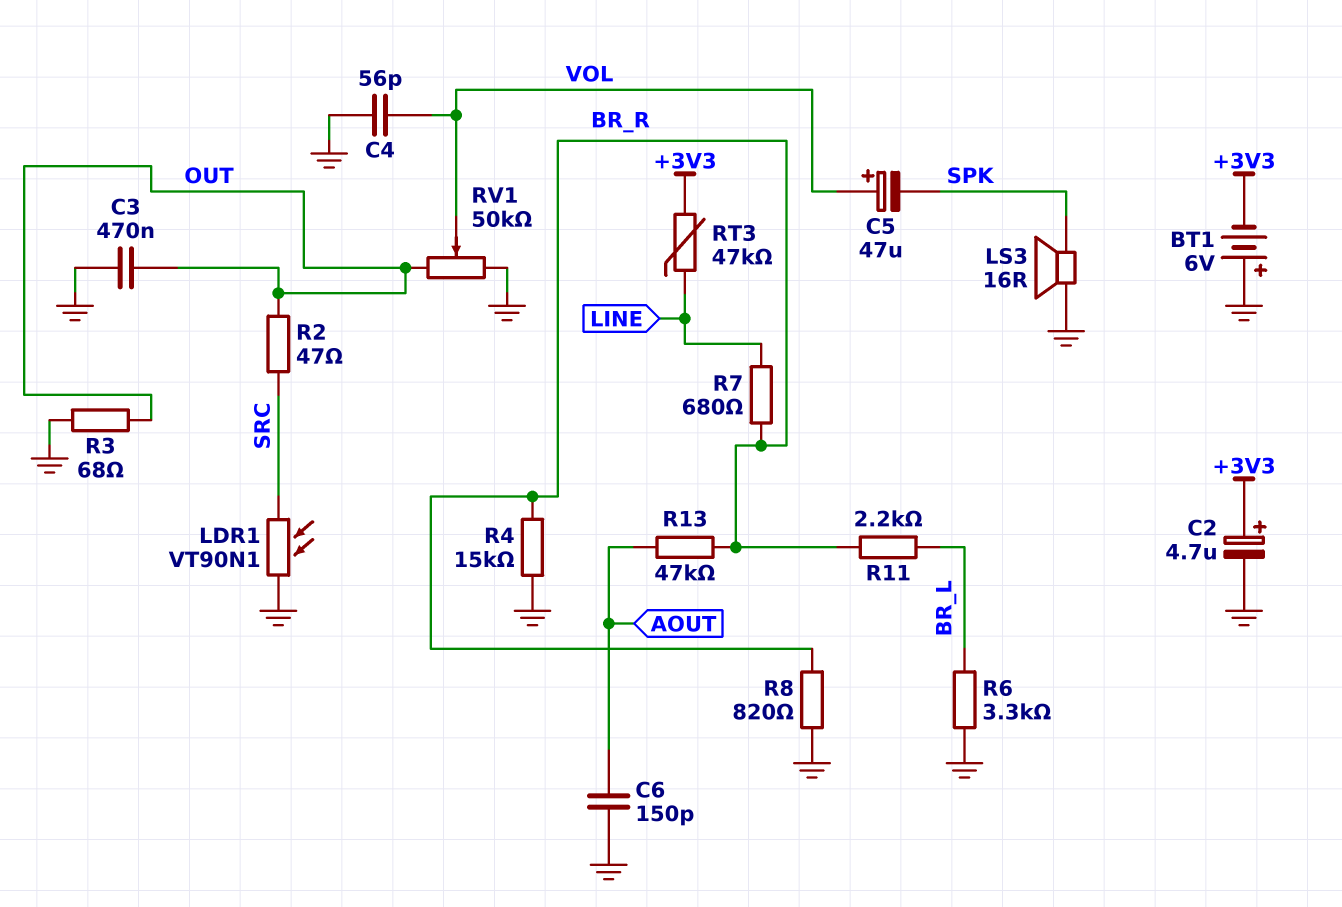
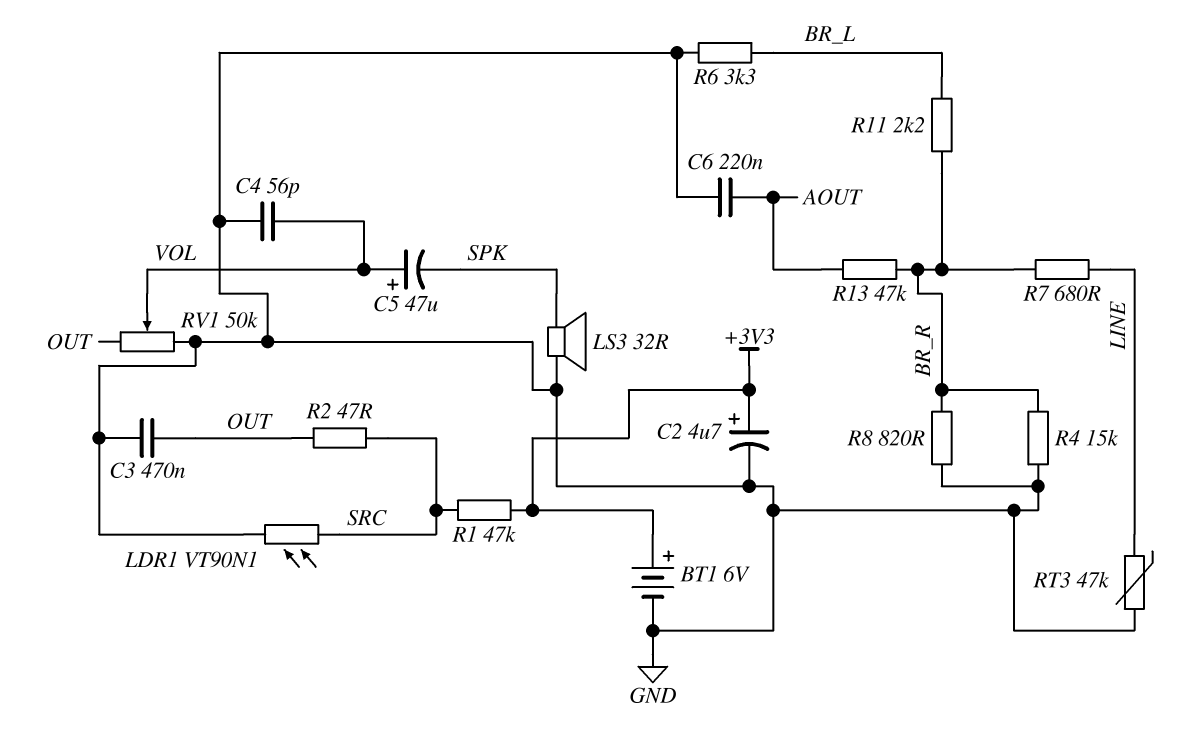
BT1: 6V (plus GND, minus +3V3) -> 6V (plus +3V3, minus GND)
C6: 150pF (AOUT, GND) -> 220nF (AOUT, GND)
LS3: speaker 16R (GND, SPK) -> speaker 32R (GND, SPK)
R1: none -> 47k (+3V3, SRC)
R3: 68 (GND, OUT) -> none
RT3: 47k (+3V3, LINE) -> 47k (GND, LINE)

